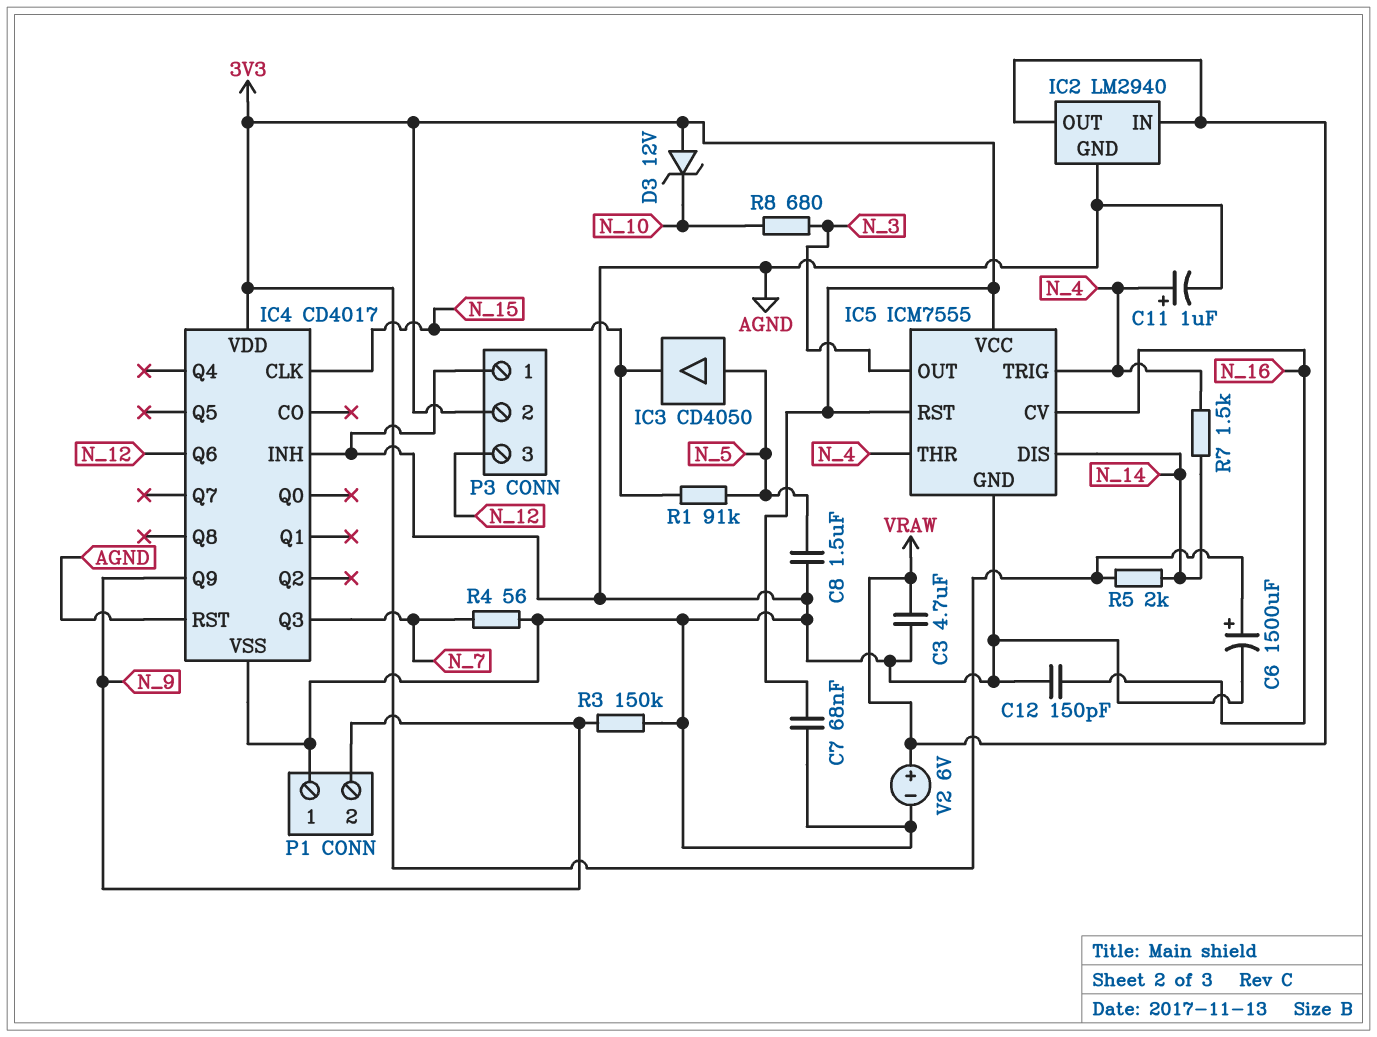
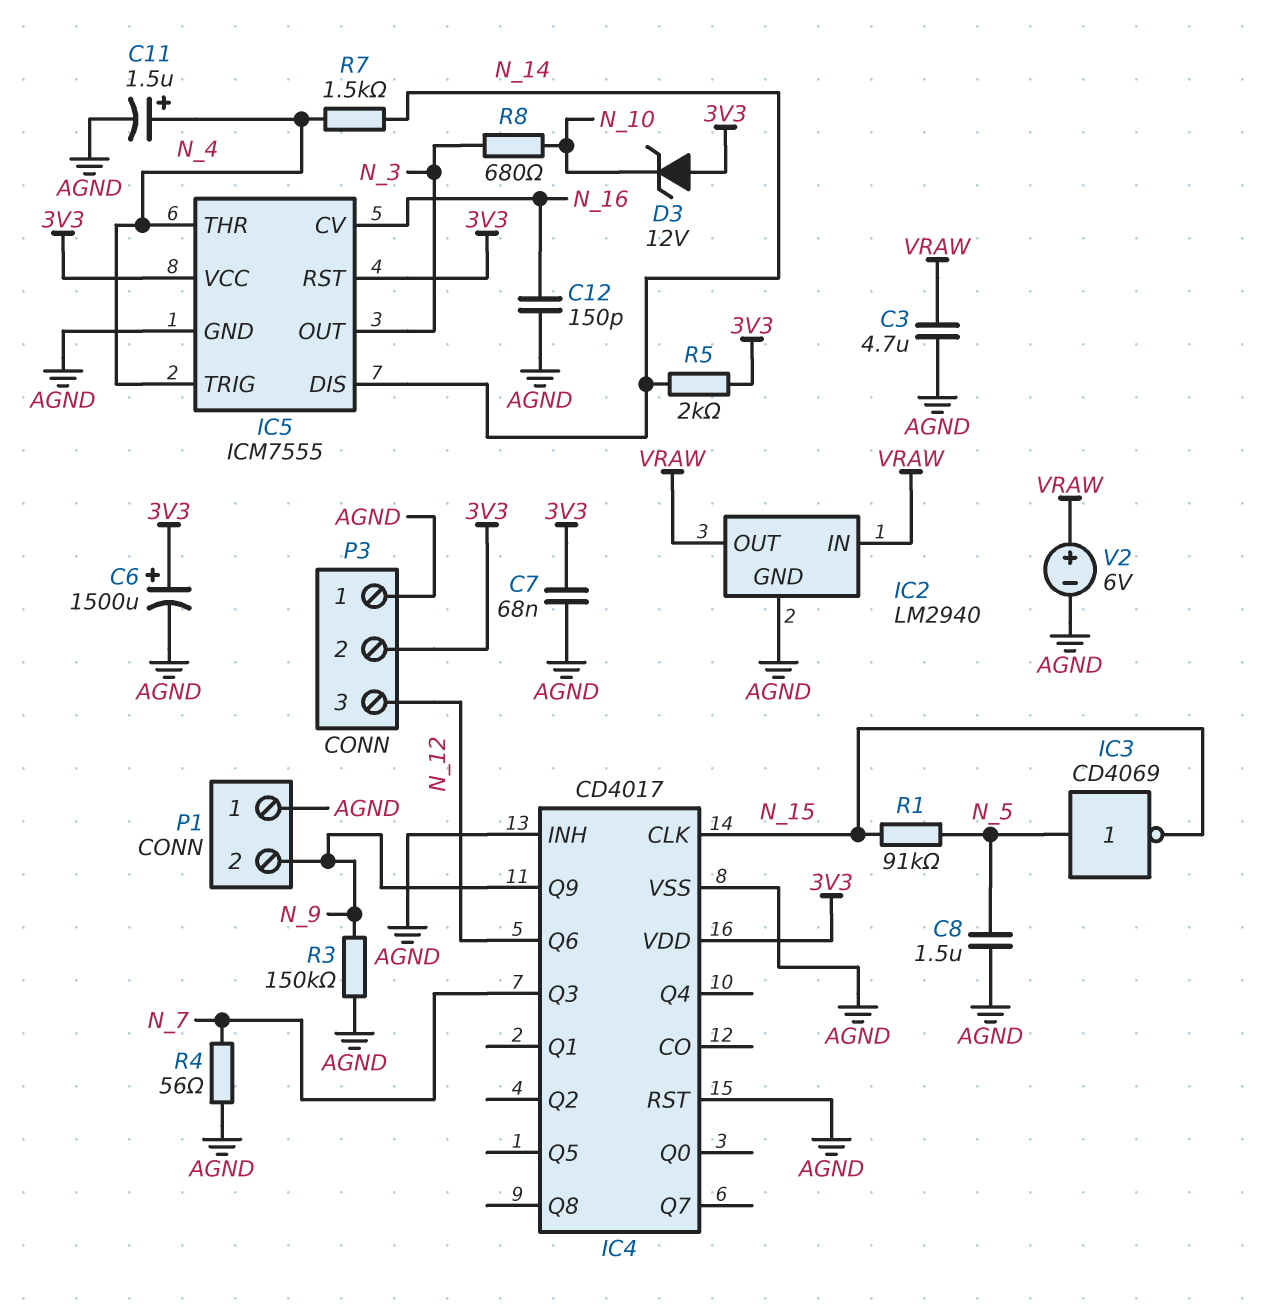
C11: 1uF (plus N_4, minus AGND) -> 1.5uF (plus N_4, minus AGND)
IC3: buffer CD4050 (in N_5, out N_15) -> NOT CD4069 (in N_5, out N_15)

